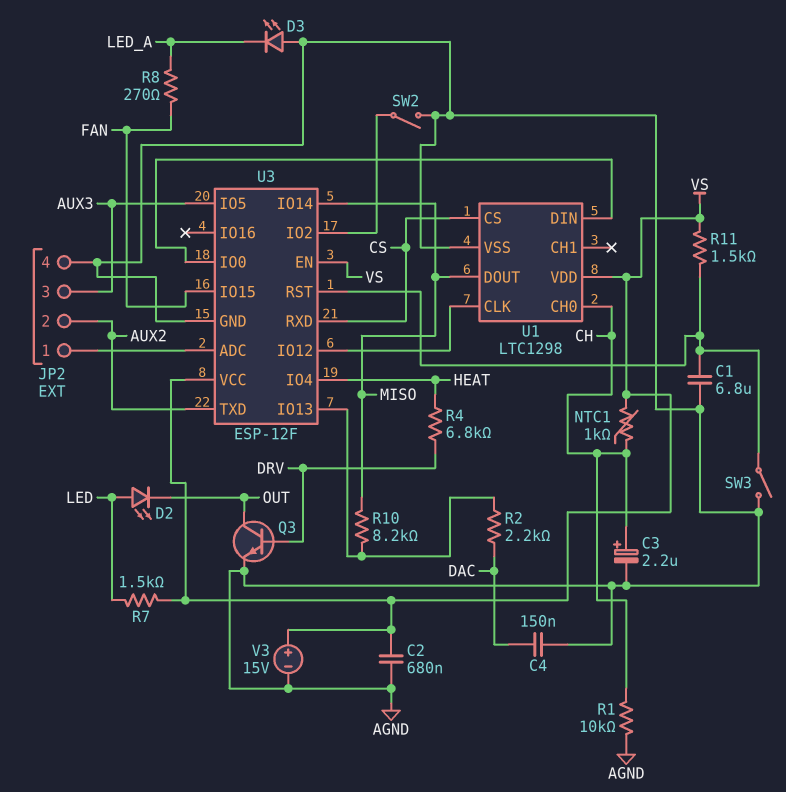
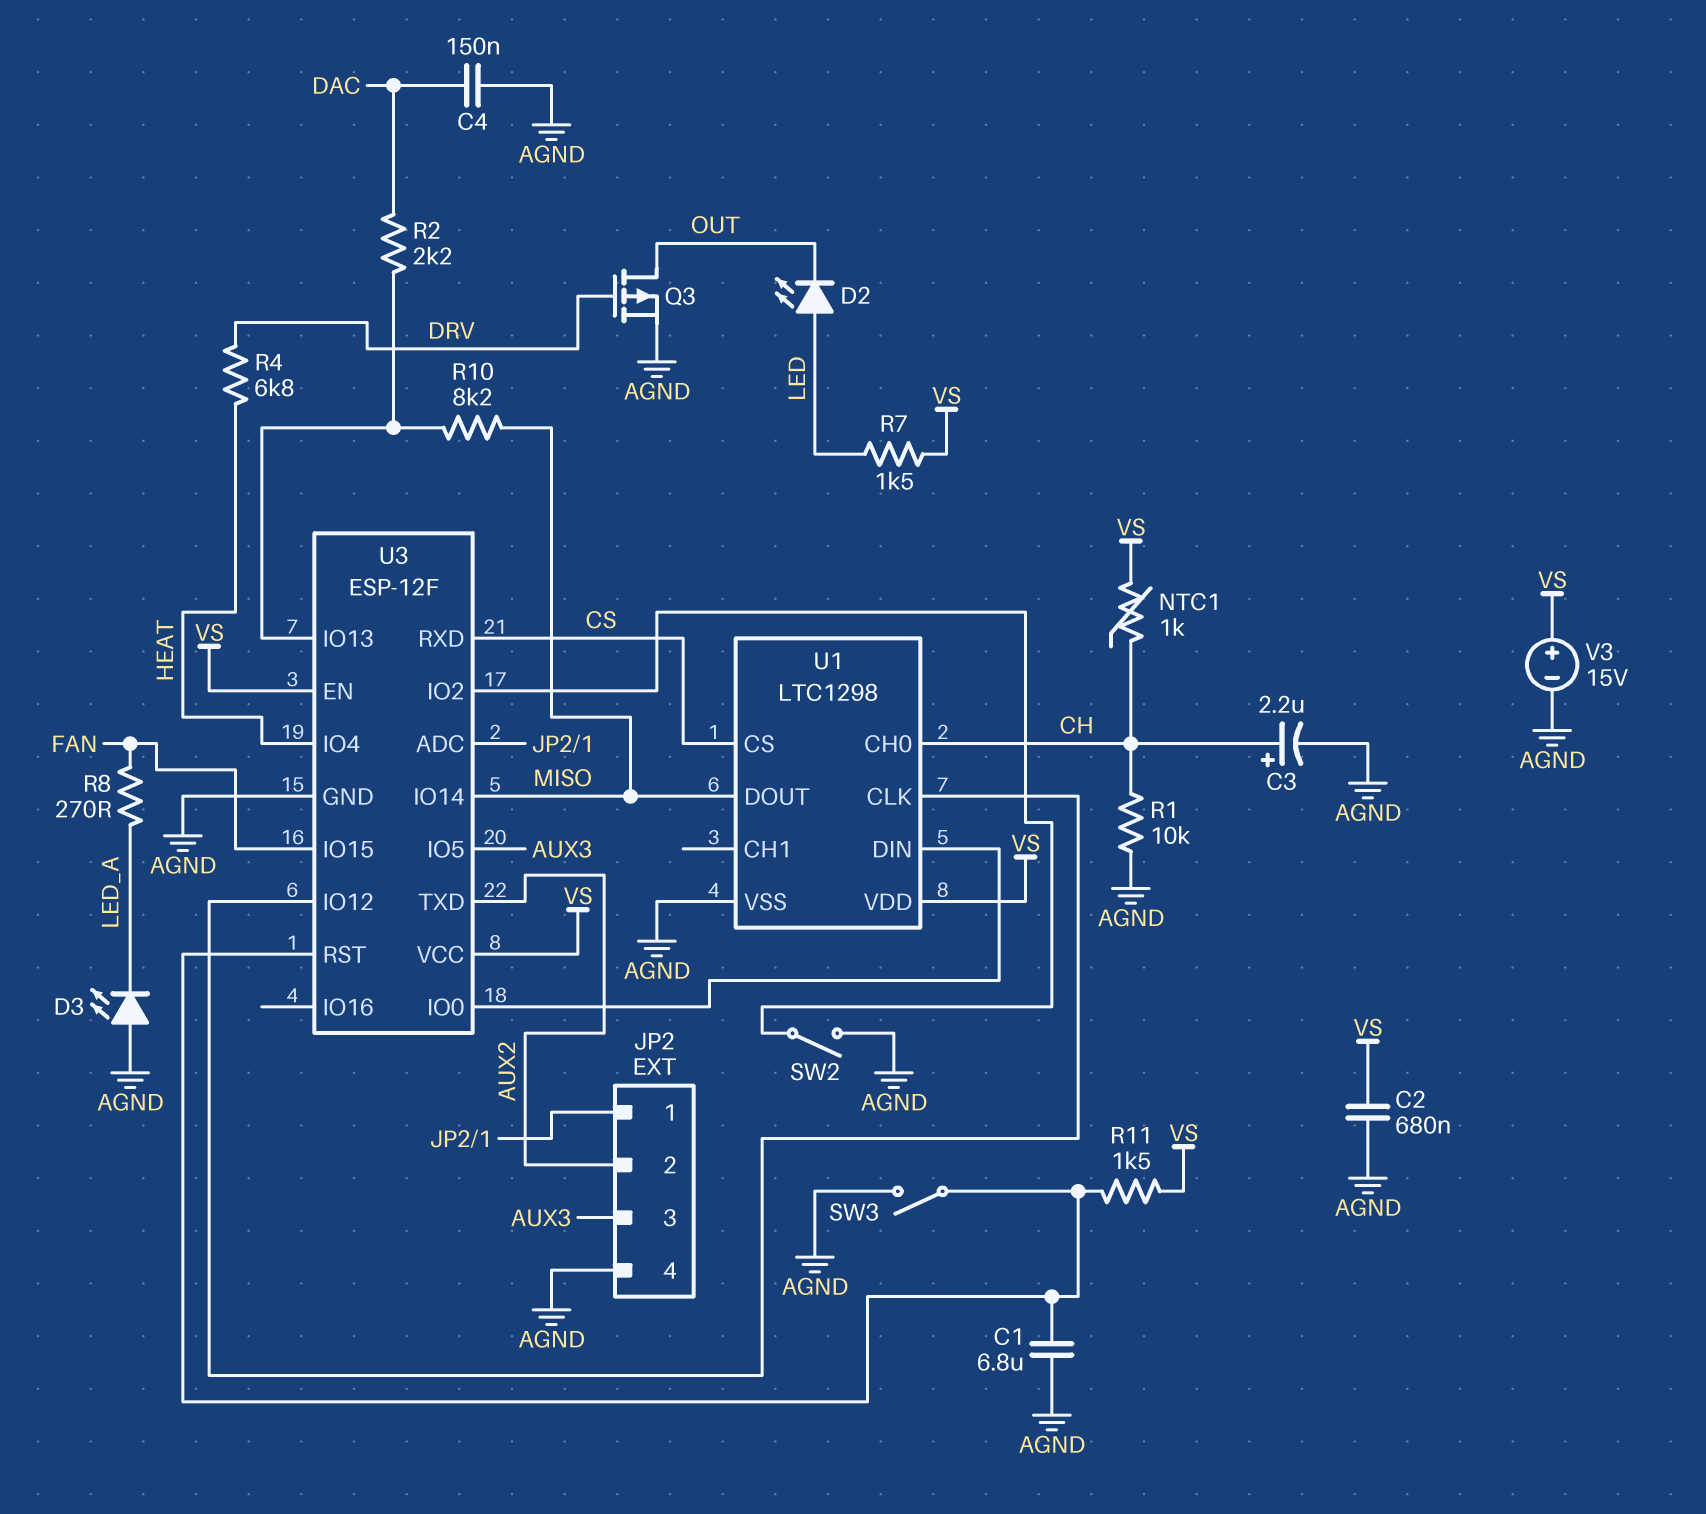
Q3: NPN (B DRV, C OUT, E AGND) -> PMOS (G DRV, D OUT, S AGND)

